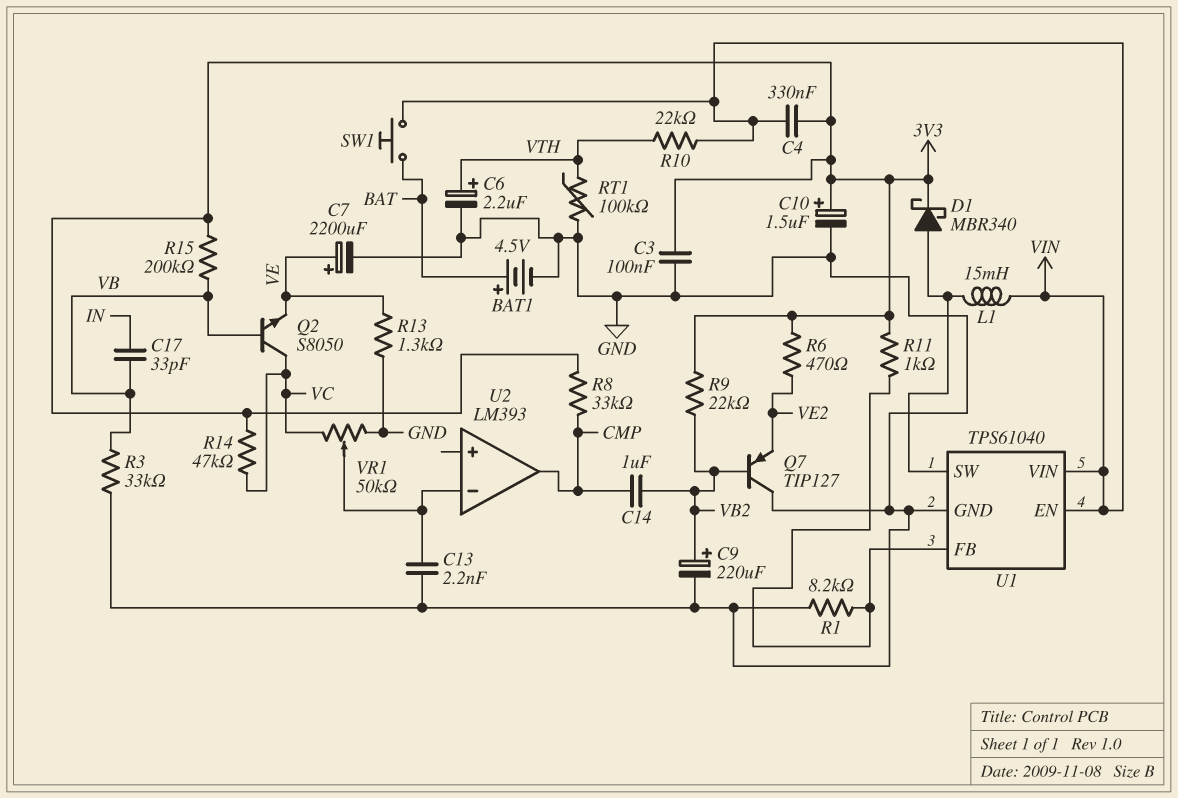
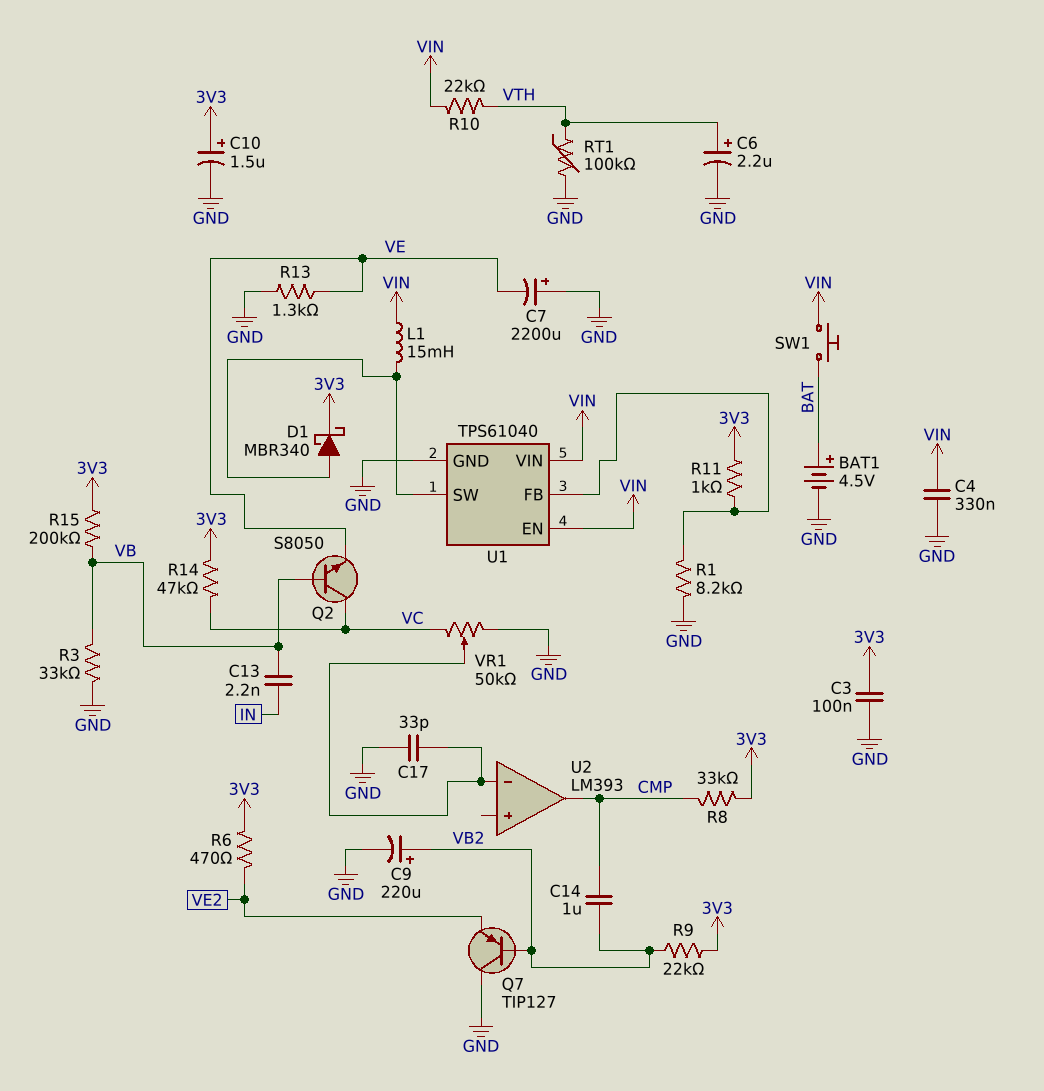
C4: 330nF (3V3, VIN) -> 330nF (GND, VIN)
C7: 2200uF (plus VE, minus GND) -> 2200uF (plus GND, minus VE)
C13: 2.2nF (GND, U2/in-) -> 2.2nF (IN, VB)
C17: 33pF (IN, VB) -> 33pF (GND, U2/in-)

